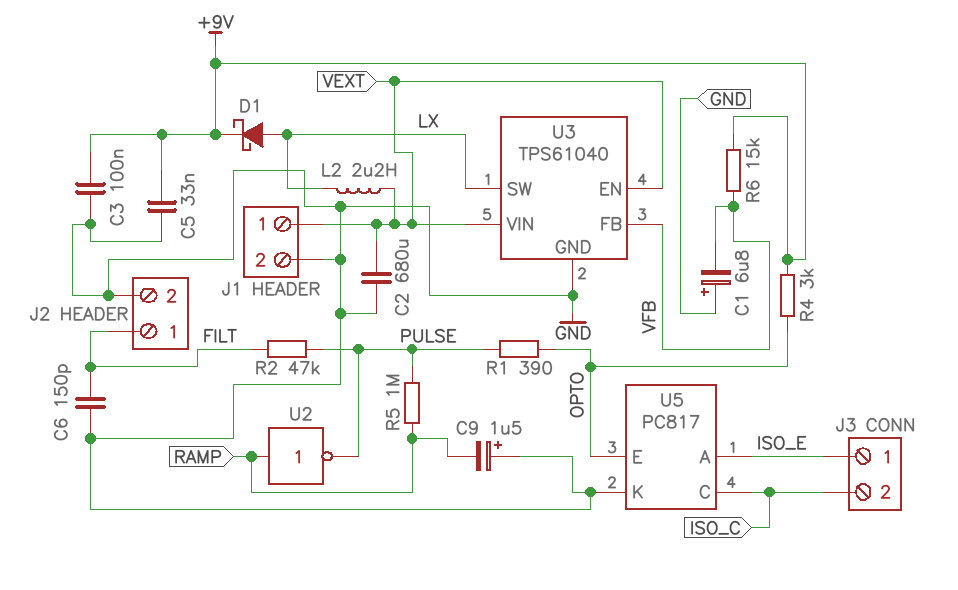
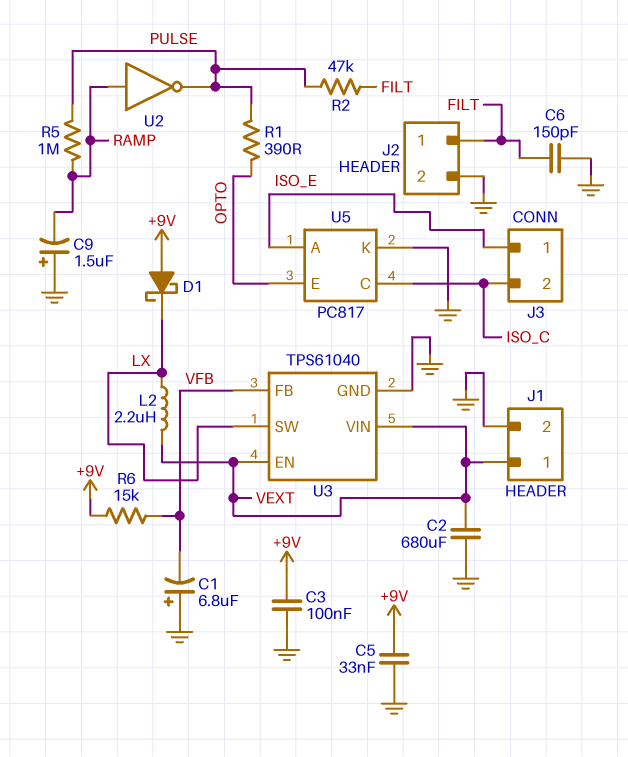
D1: schottky (A LX, K +9V) -> schottky (A +9V, K LX)
R4: 3k (+9V, OPTO) -> none

